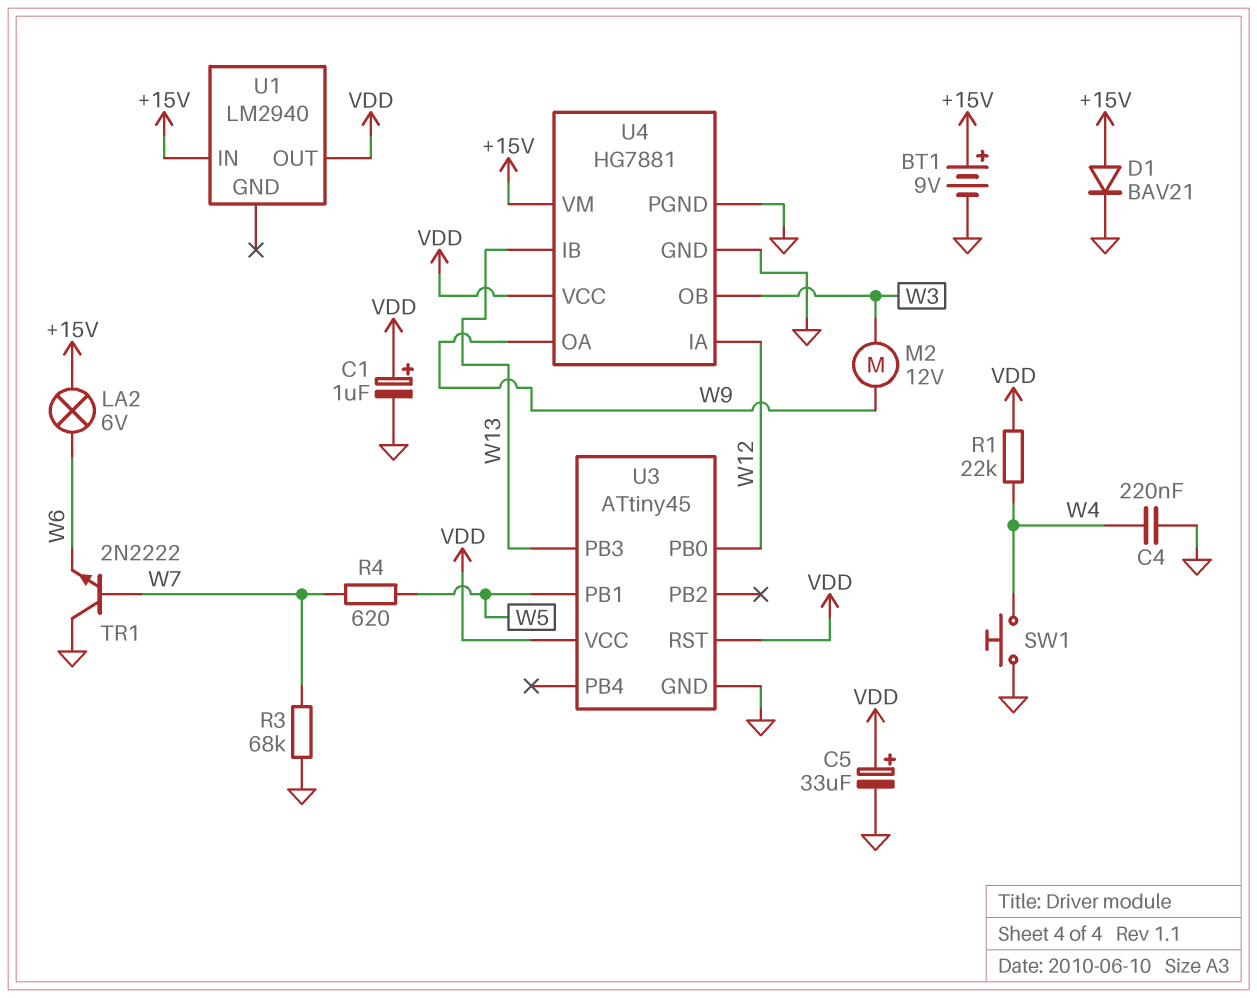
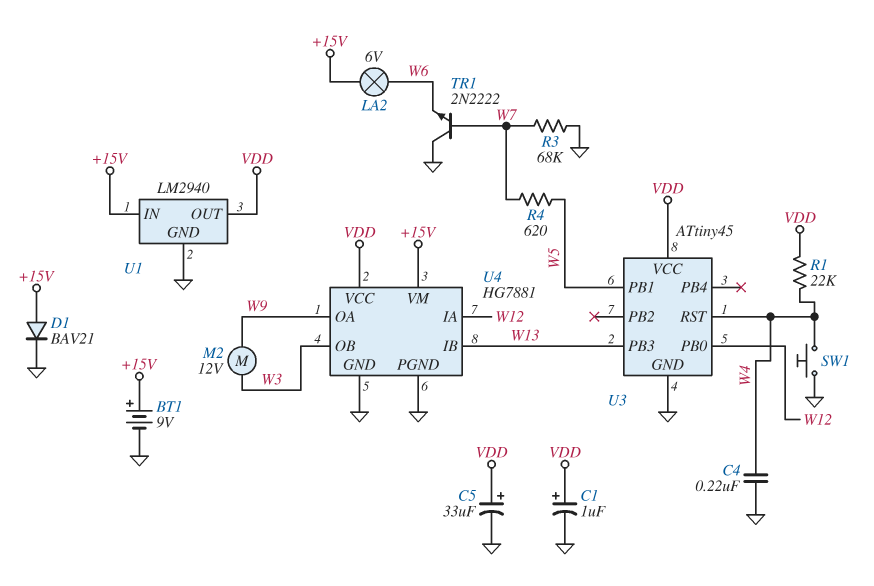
U1 pin GND: none -> GND
U3 pin RST: VDD -> W4

